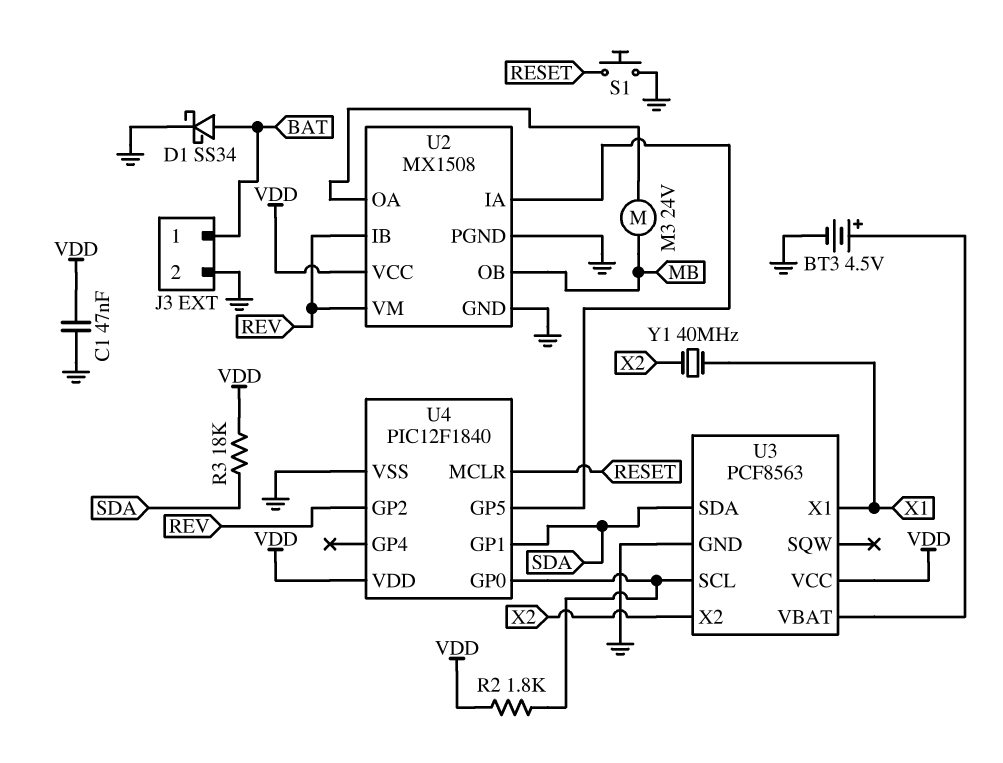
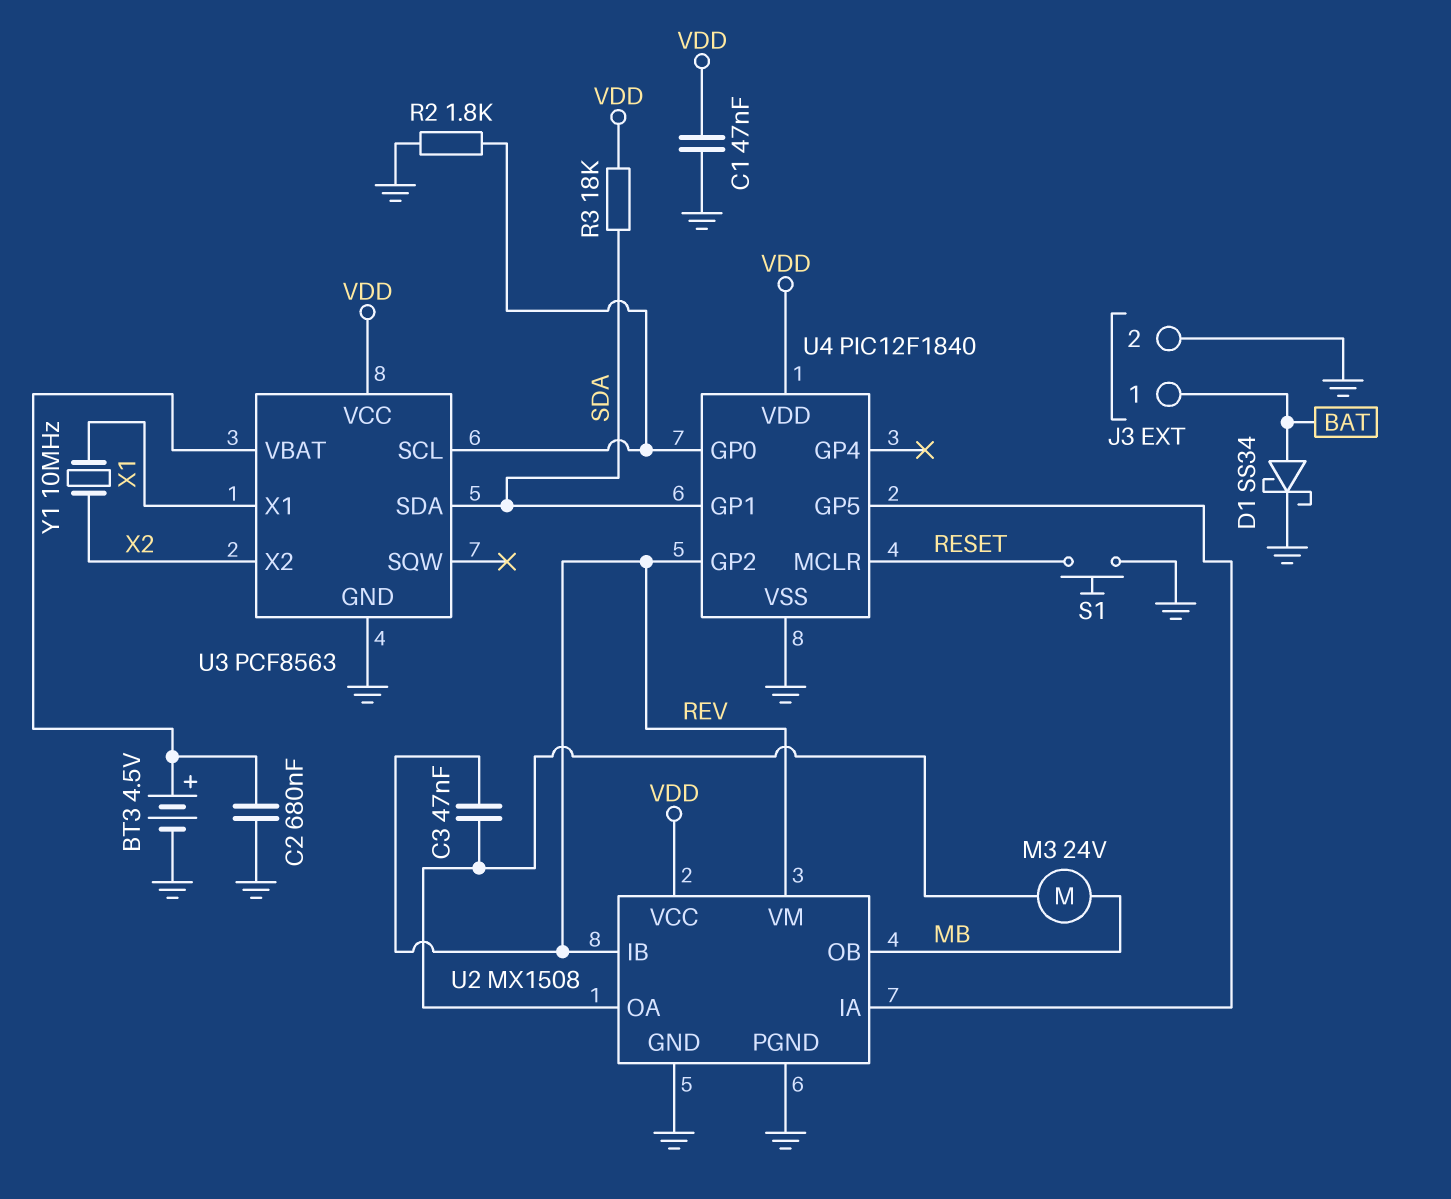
C2: none -> 680nF (GND, U3/VBAT)
C3: none -> 47nF (REV, U2/OA)
R2: 1.8k (U3/SCL, VDD) -> 1.8k (GND, U3/SCL)
Y1: 40MHz (X1, X2) -> 10MHz (X1, X2)

